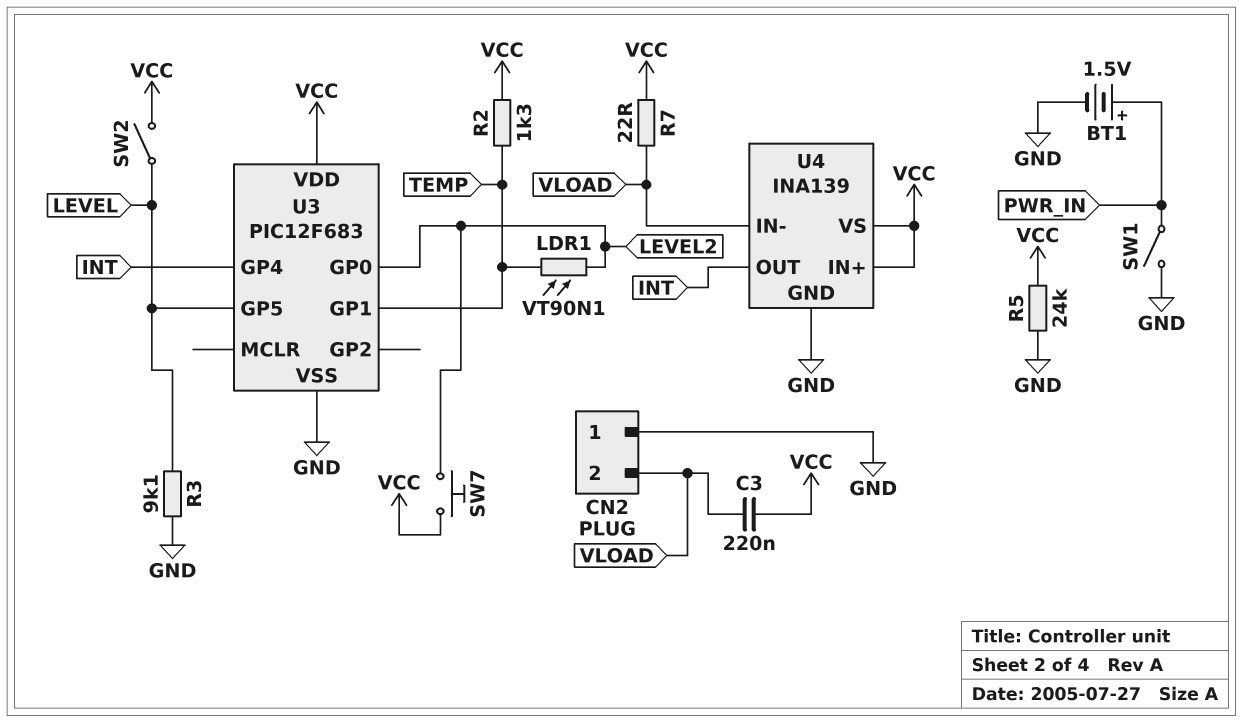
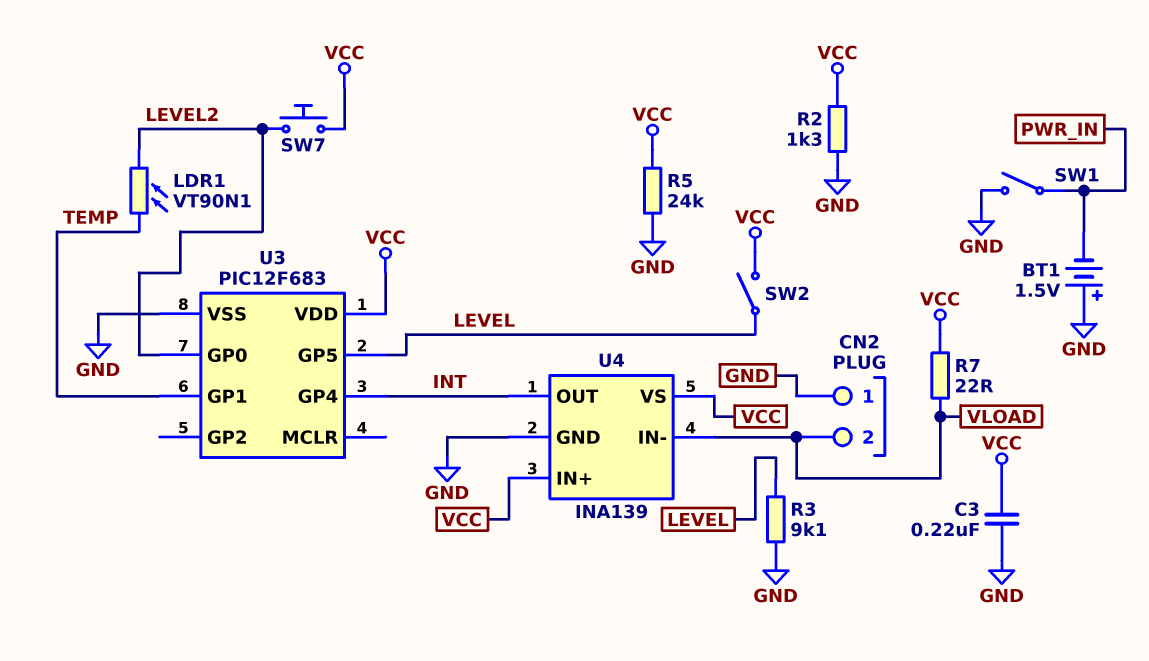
BT1: 1.5V (plus PWR_IN, minus GND) -> 1.5V (plus GND, minus PWR_IN)
C3: 220nF (VCC, VLOAD) -> 220nF (GND, VCC)
R2: 1.3k (TEMP, VCC) -> 1.3k (GND, VCC)

